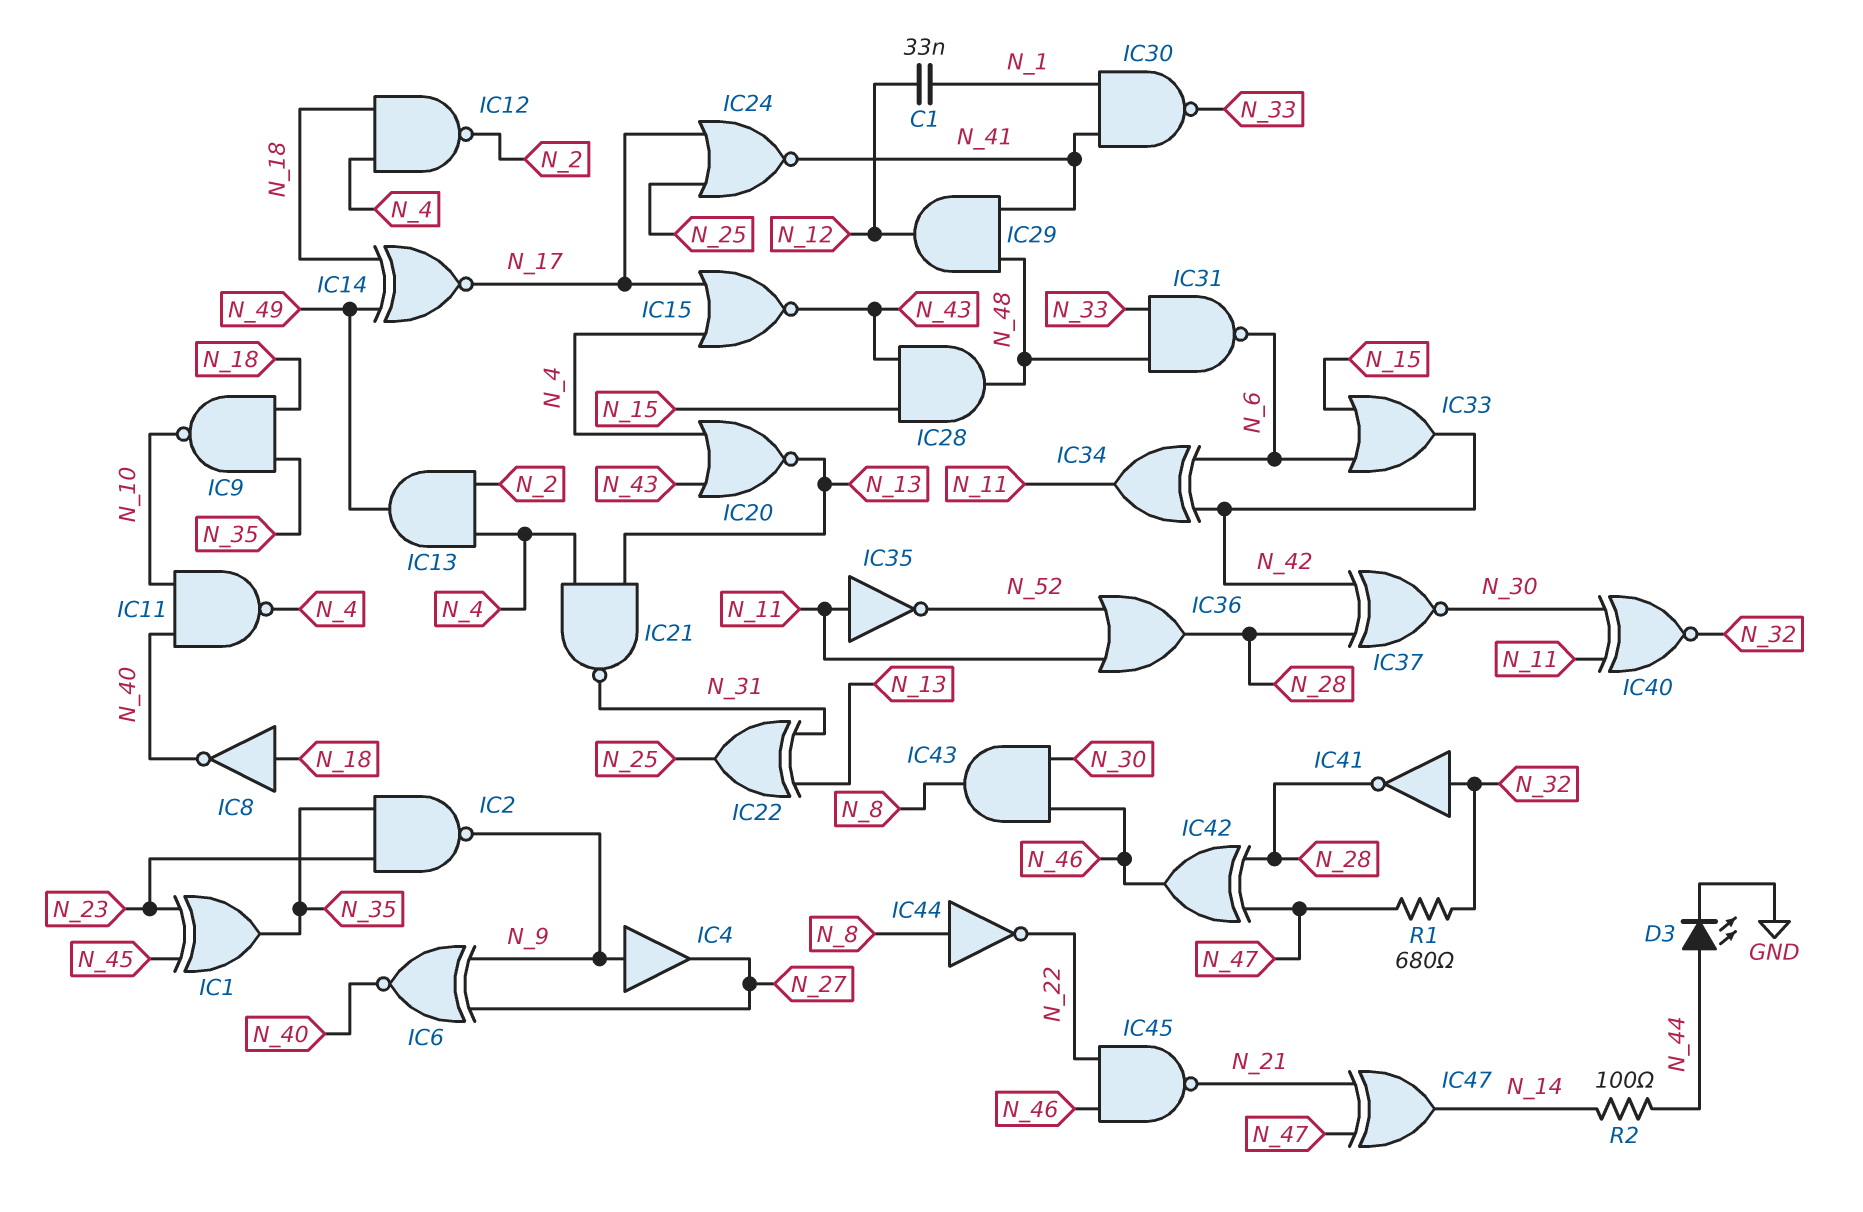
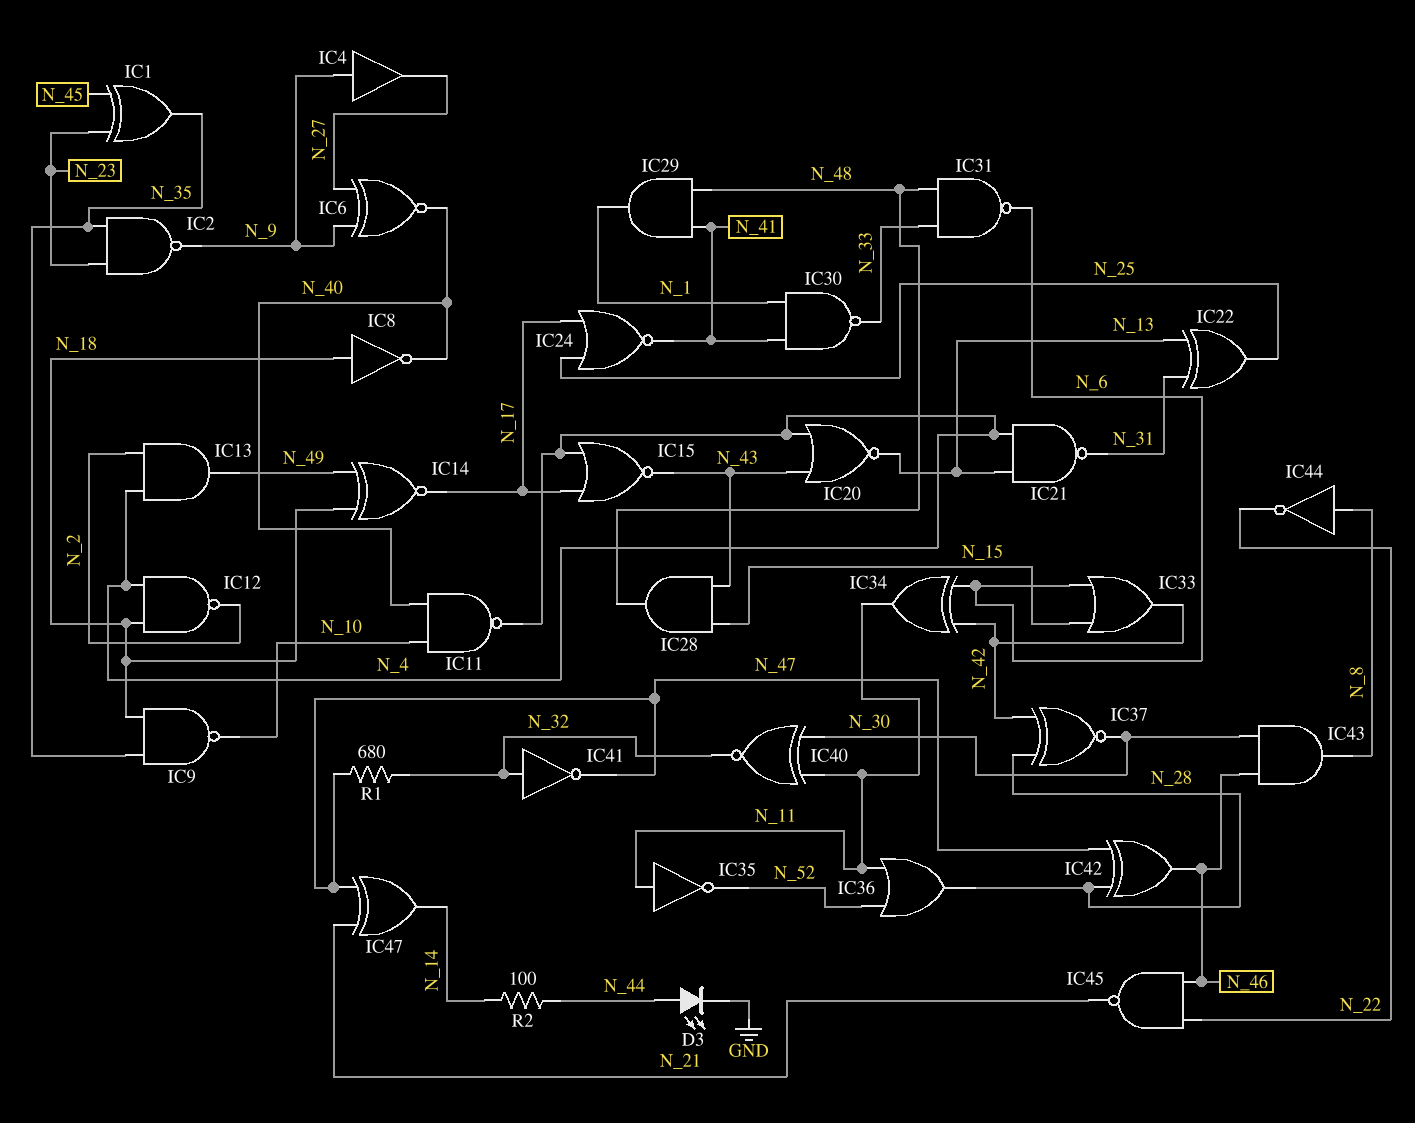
C1: 33nF (N_1, N_12) -> none
IC29: AND (in N_41, in N_48, out N_12) -> AND (in N_41, in N_48, out N_1)
IC41: NOT (in N_32, out N_28) -> NOT (in N_32, out N_47)

